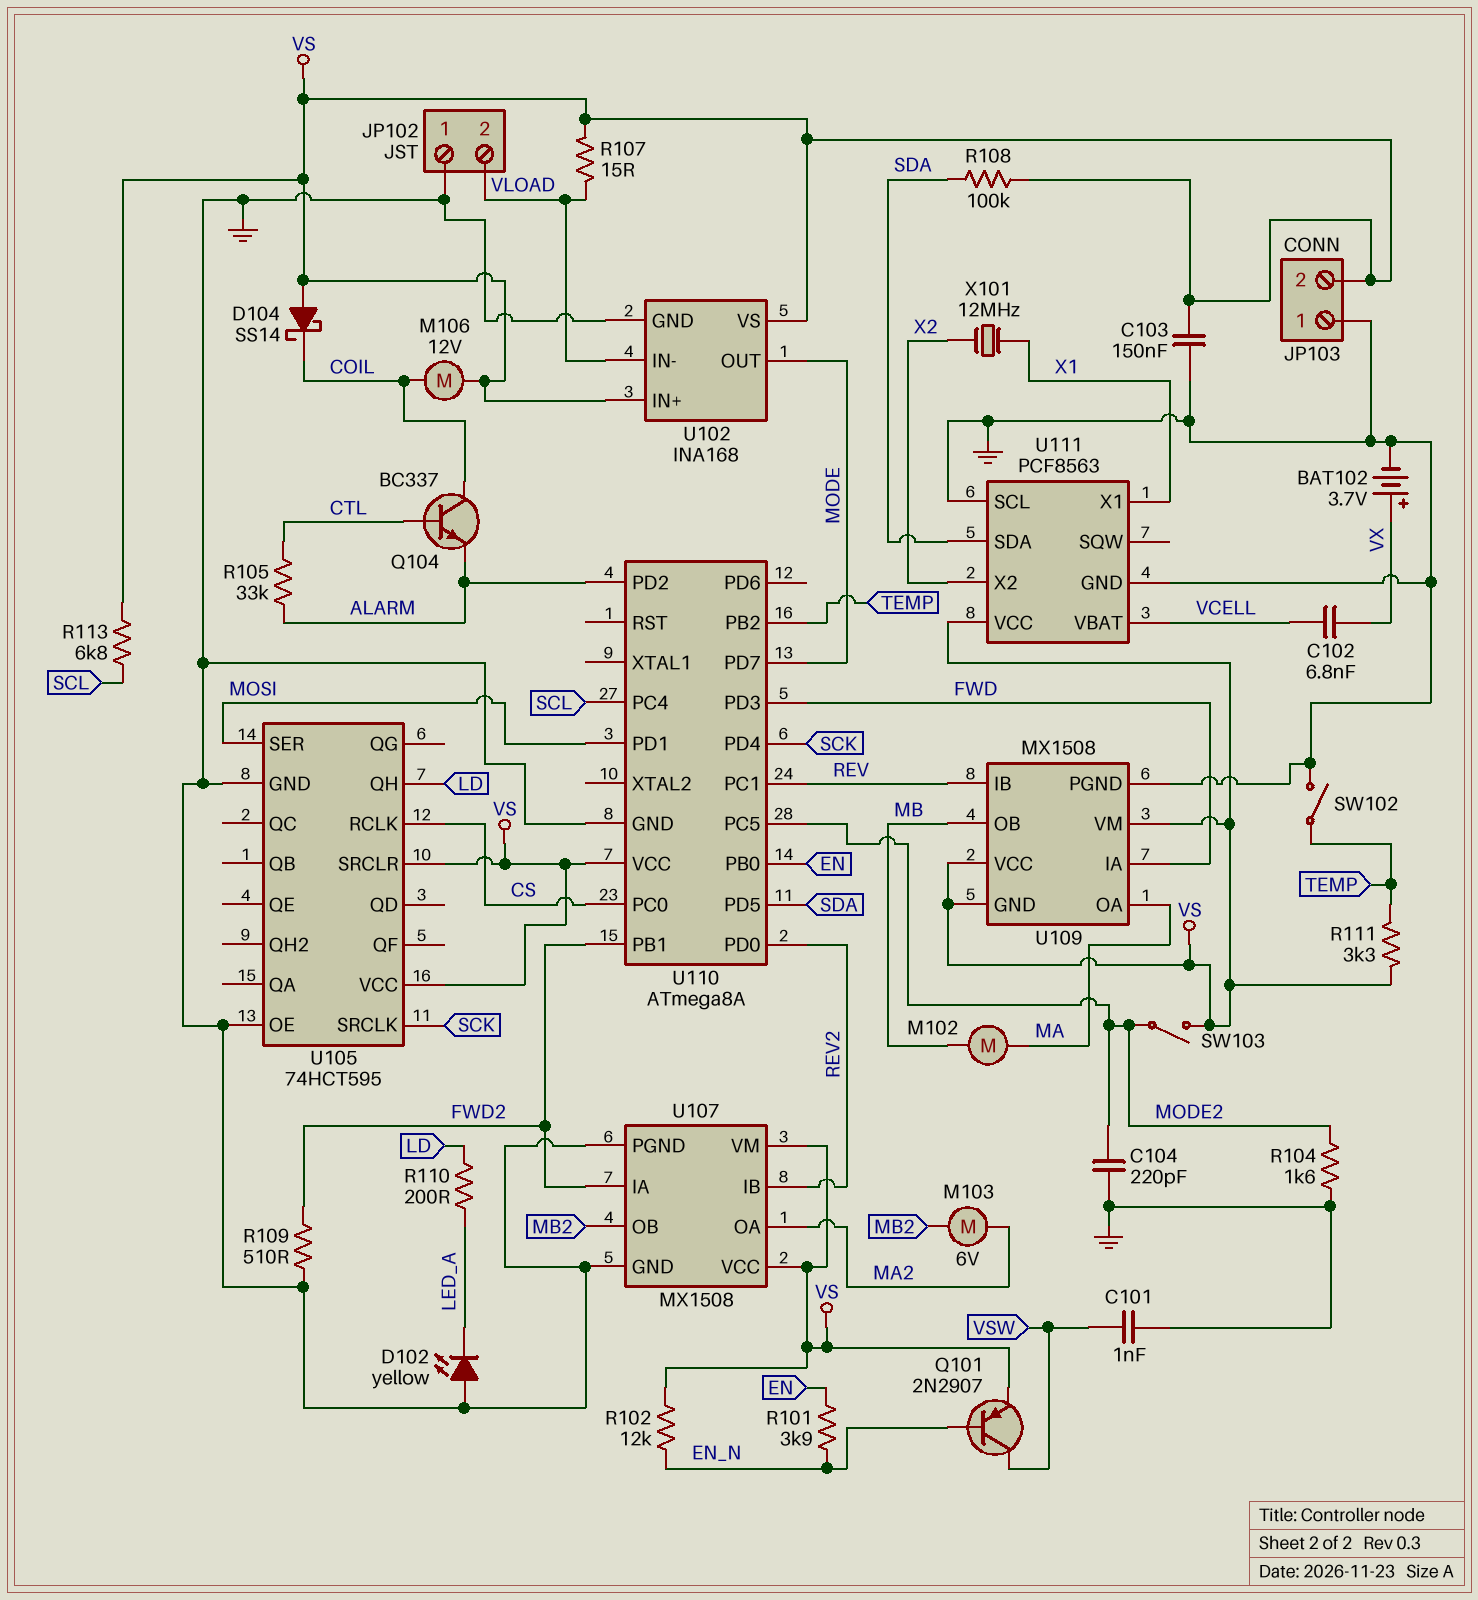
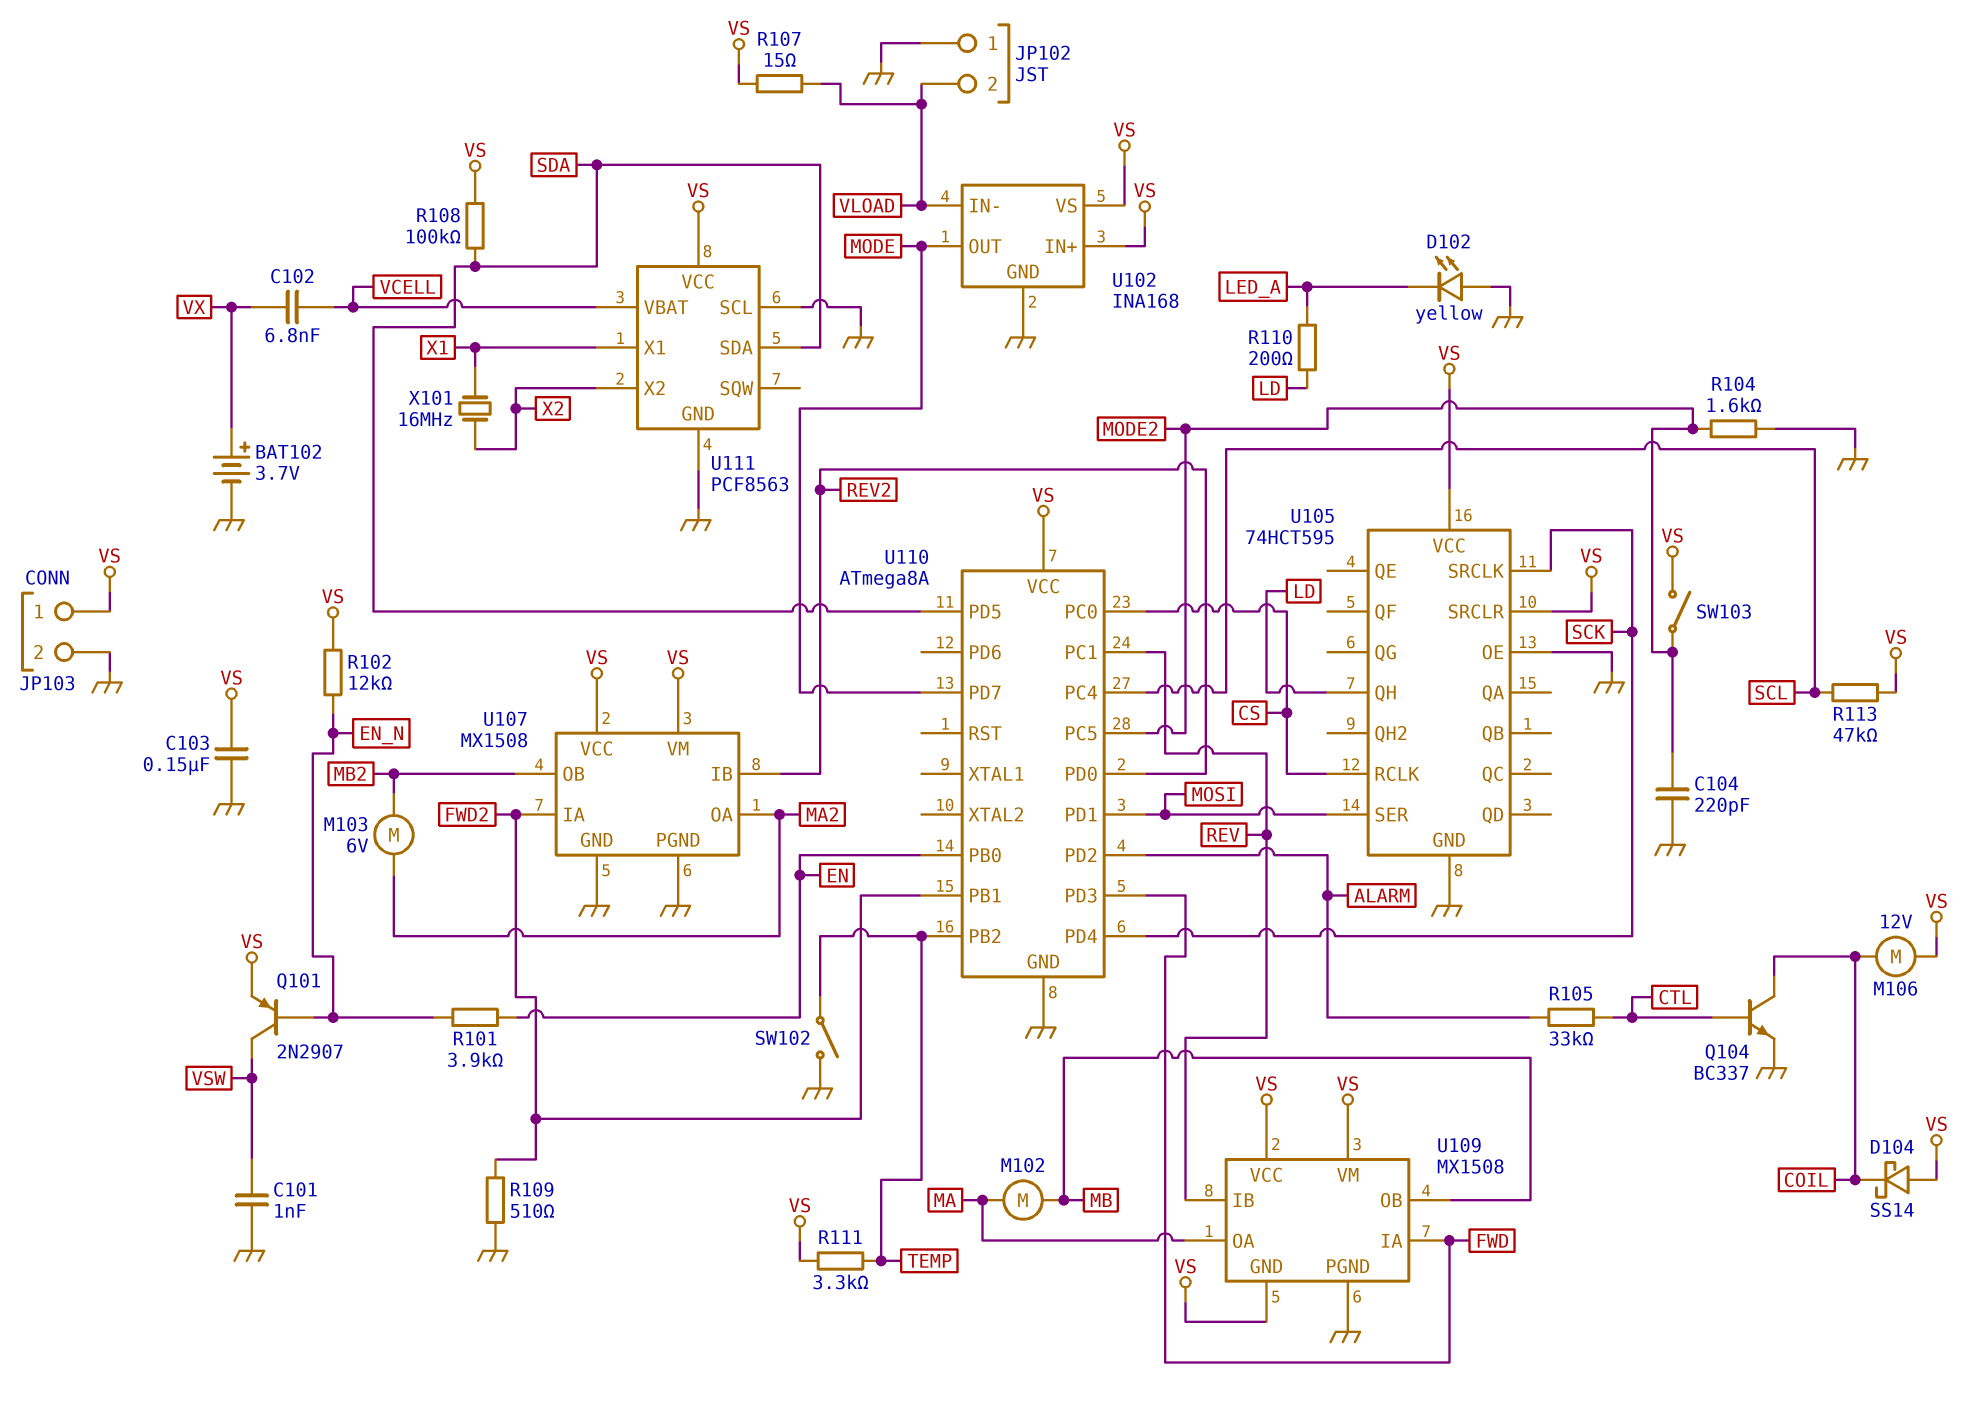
JP103 pin 1: GND -> VS
JP103 pin 2: VS -> GND
Q104: NPN BC337 (B CTL, C COIL, E ALARM) -> NPN BC337 (B CTL, C COIL, E GND)
R113: 6.8k (SCL, VS) -> 47k (SCL, VS)
X101: 12MHz (X1, X2) -> 16MHz (X1, X2)

